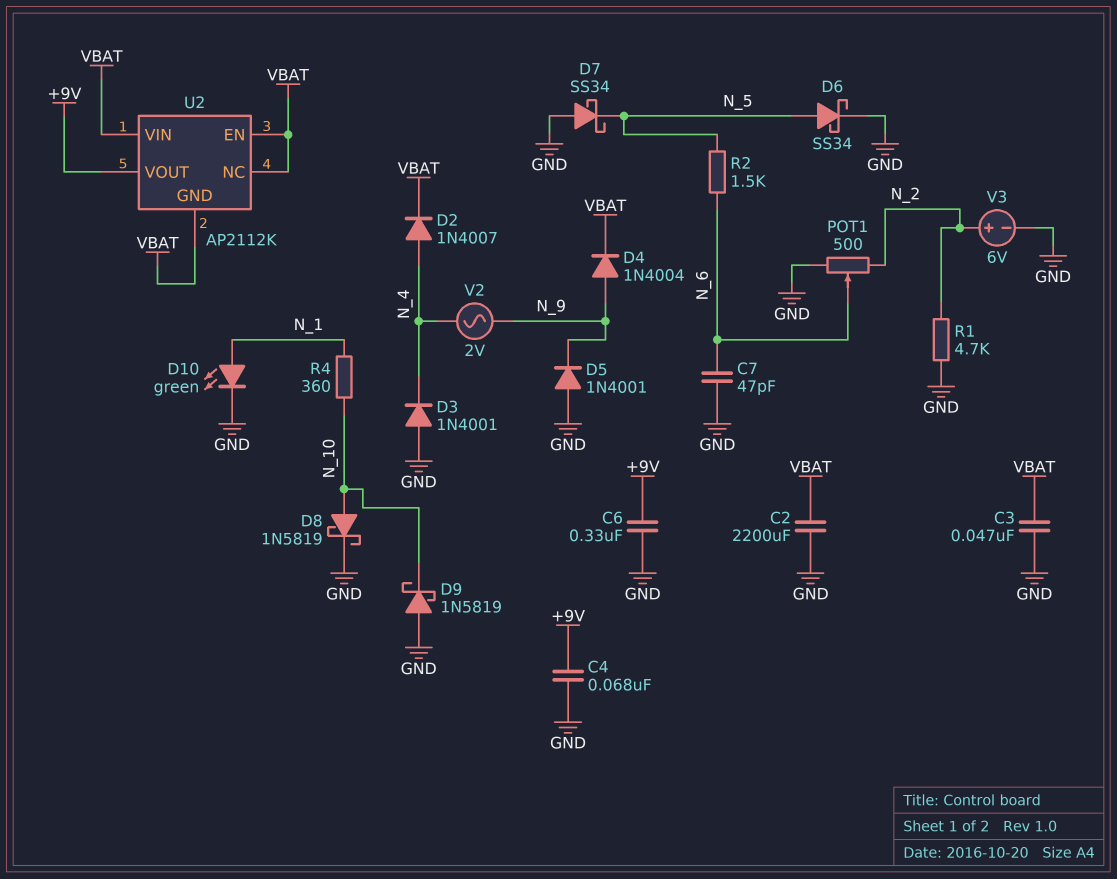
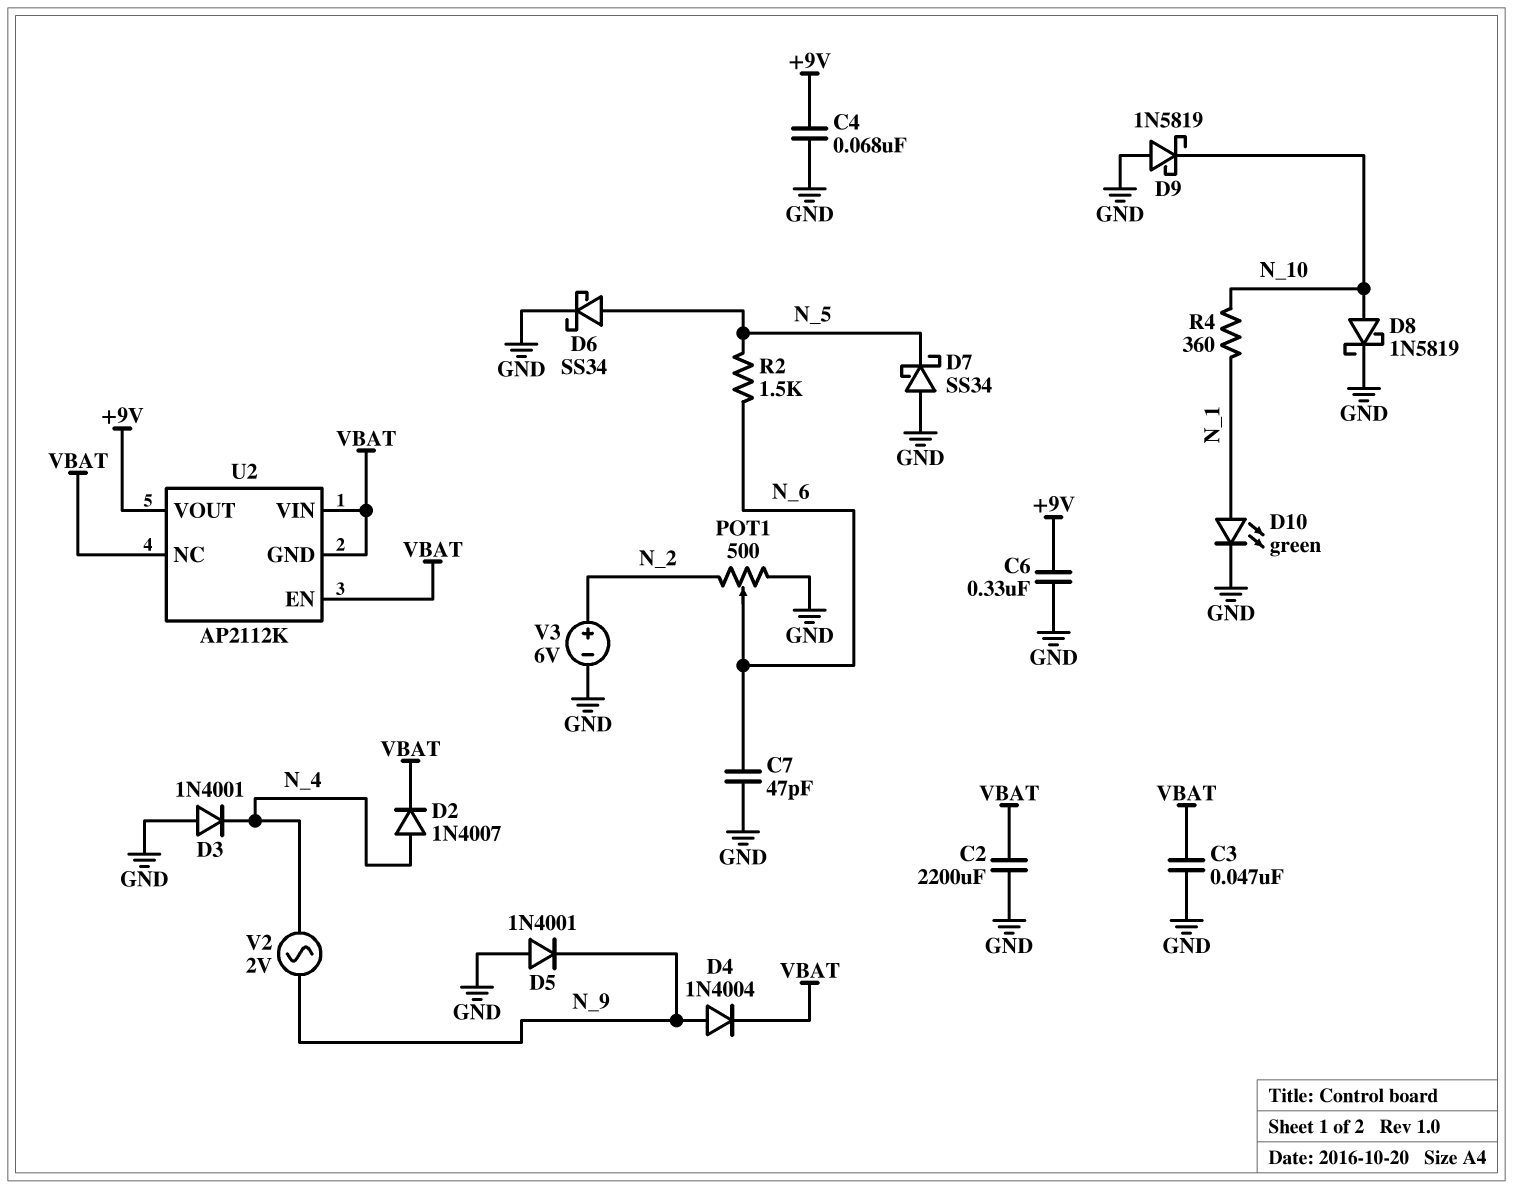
R1: 4.7k (GND, N_2) -> none

